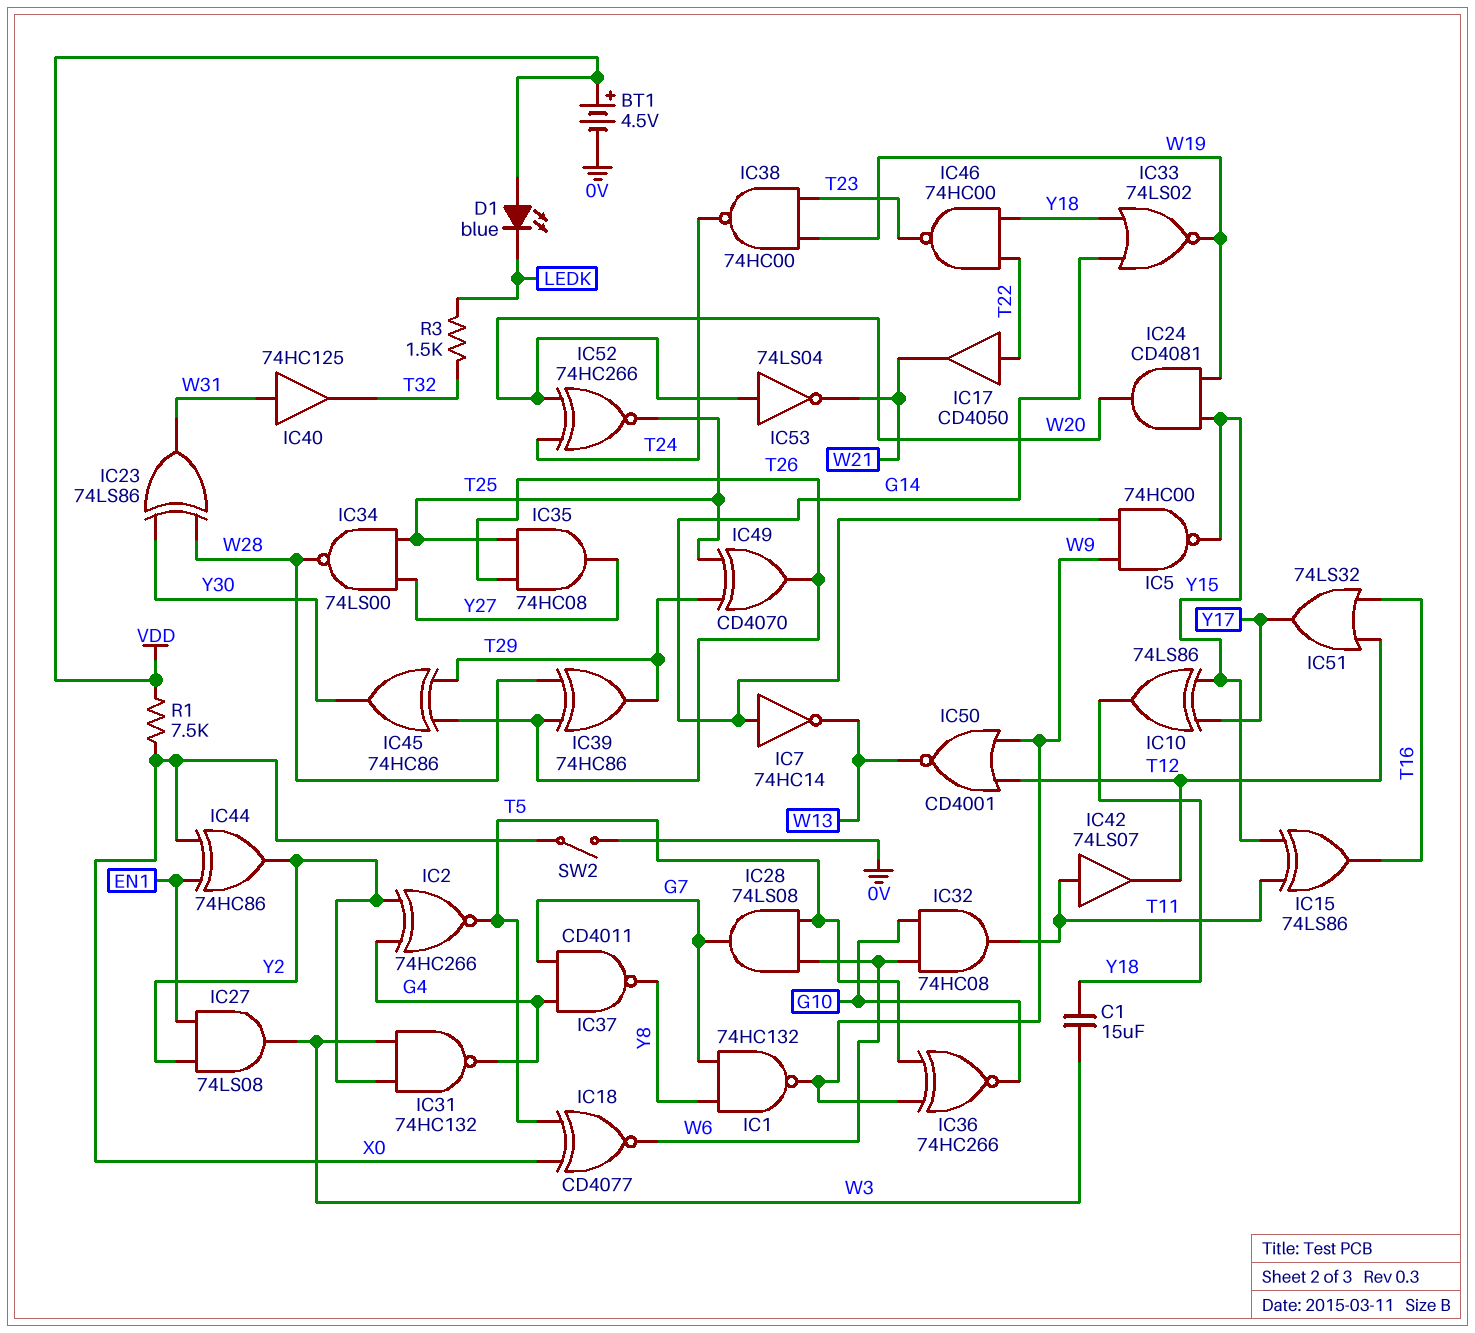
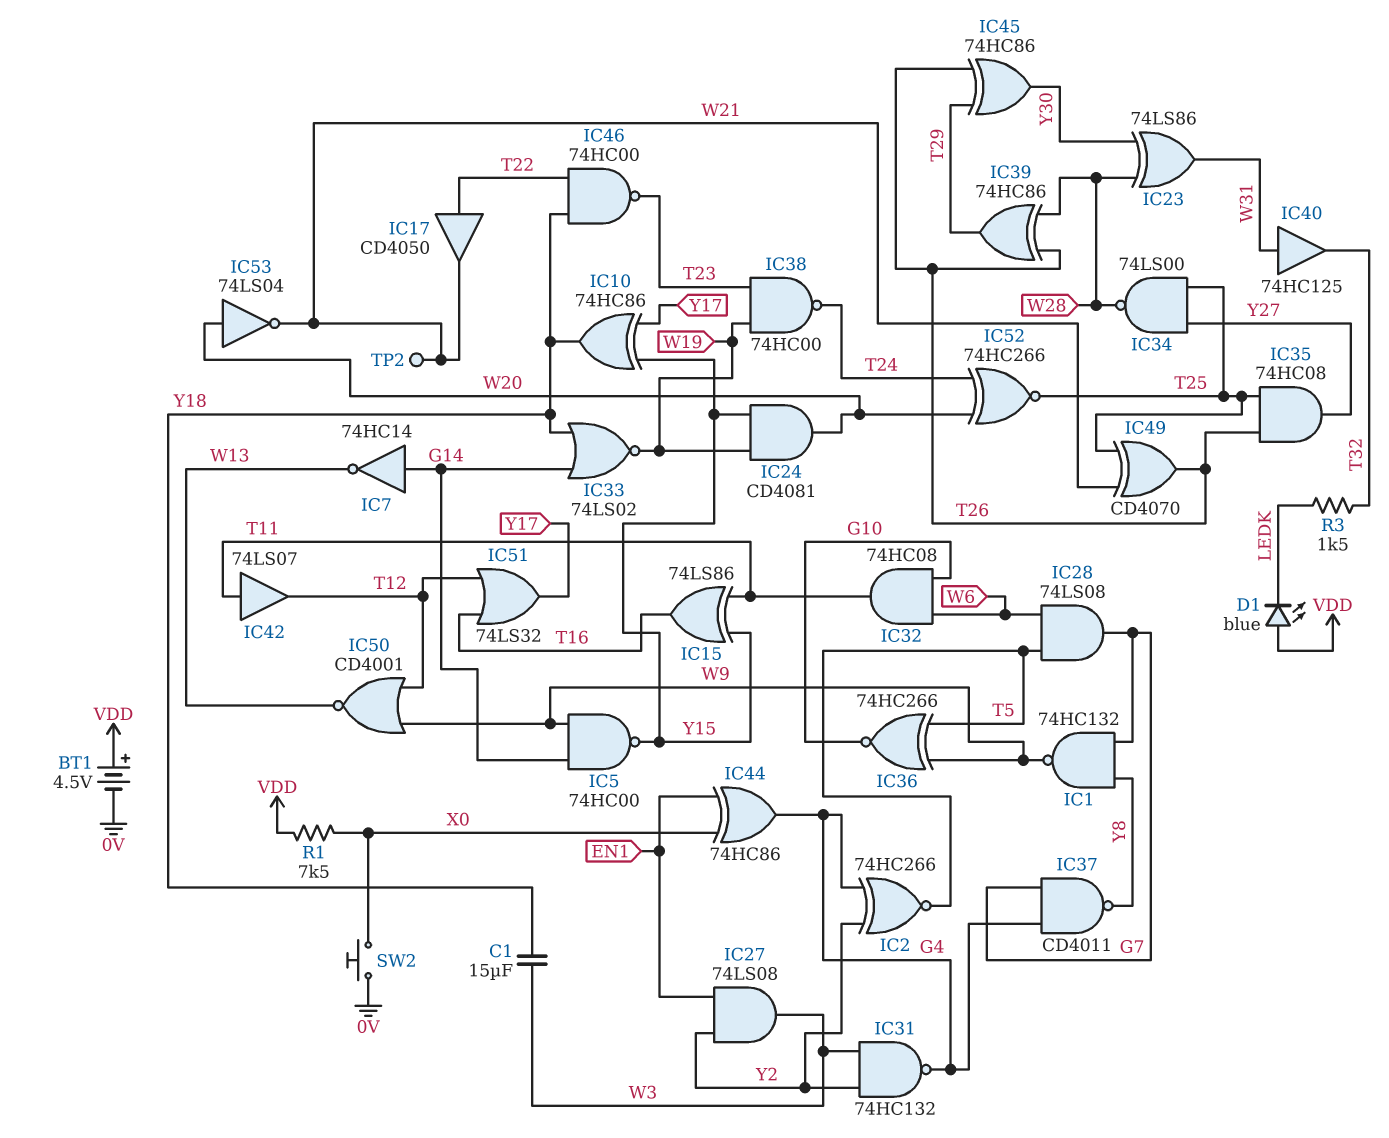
IC10: XOR 74LS86 (in Y15, in Y17, out Y18) -> XOR 74HC86 (in Y15, in Y17, out Y18)
IC18: XNOR CD4077 (in T5, in X0, out W6) -> none
IC44: XOR 74HC86 (in EN1, in X0, out Y2) -> XOR 74HC86 (in EN1, in X0, out G4)
IC49: XOR CD4070 (in T25, in T29, out T26) -> XOR CD4070 (in T25, in W21, out T26)
SW2: switch (0V, X0) -> button (0V, X0)
TP2: none -> test point (W21)

